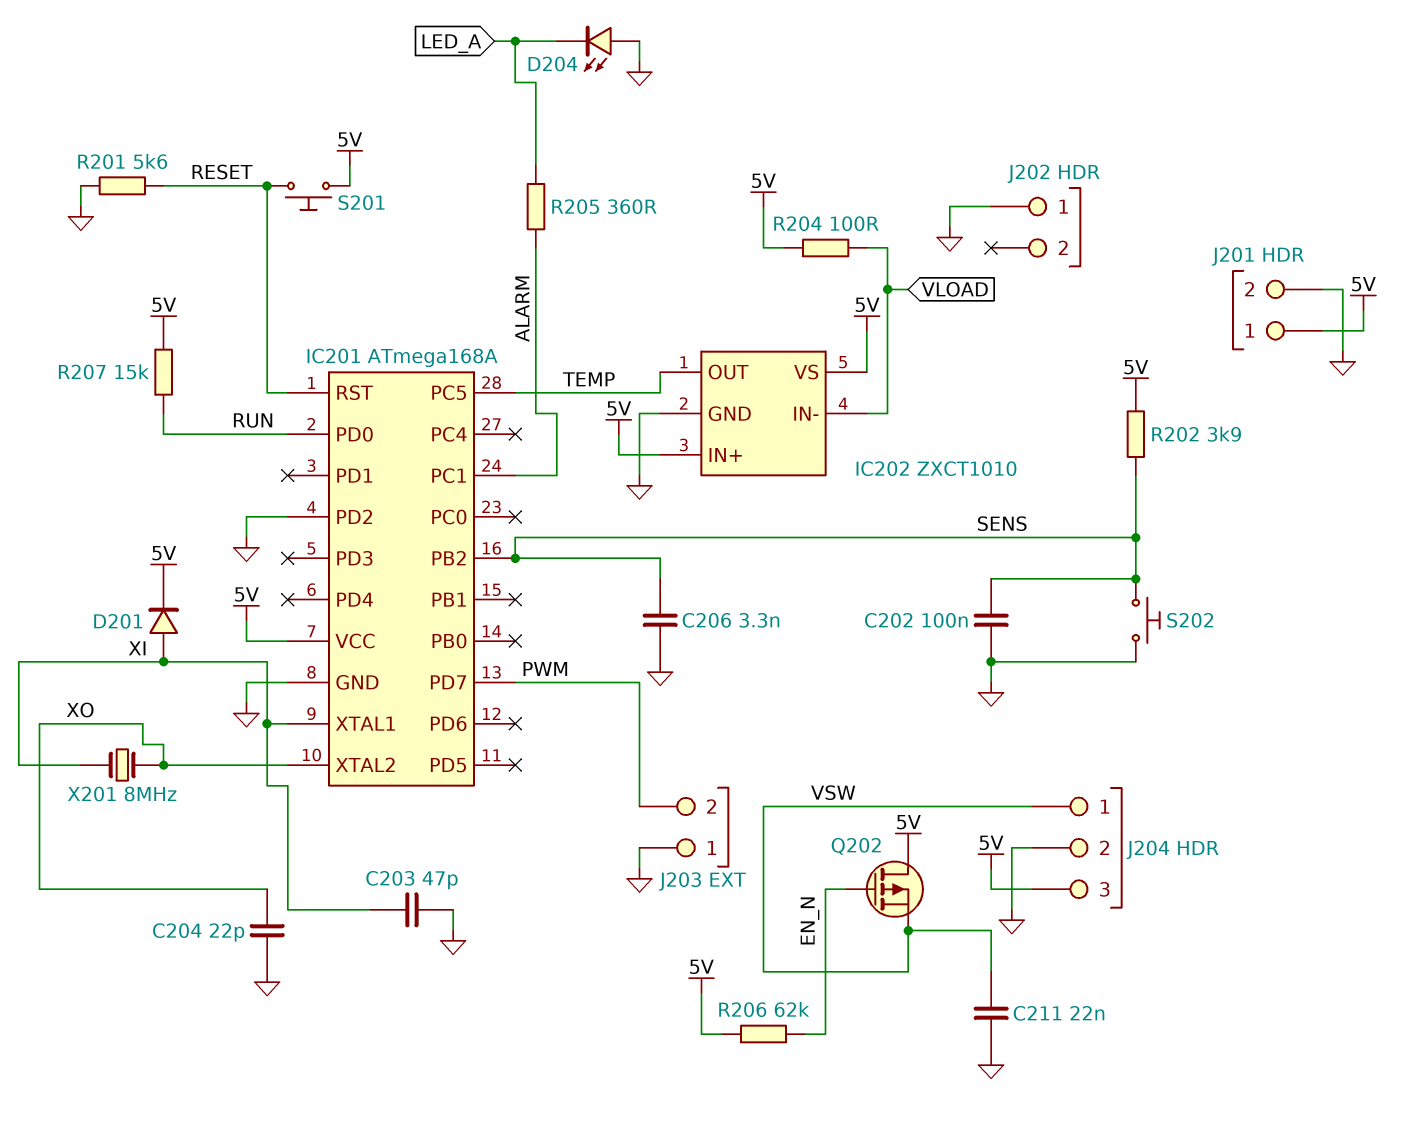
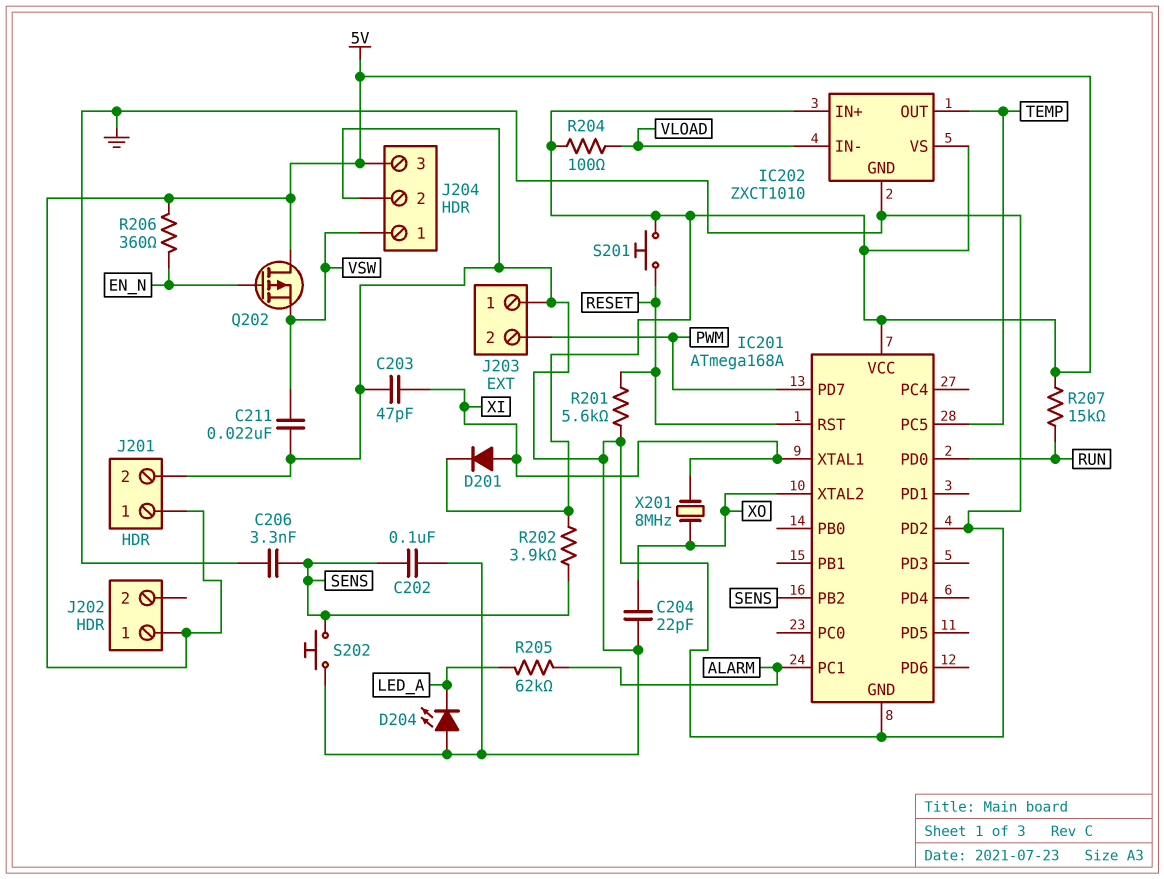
J202 pin 1: GND -> 5V
R205: 360 (ALARM, LED_A) -> 62k (ALARM, LED_A)
R206: 62k (5V, EN_N) -> 360 (5V, EN_N)

